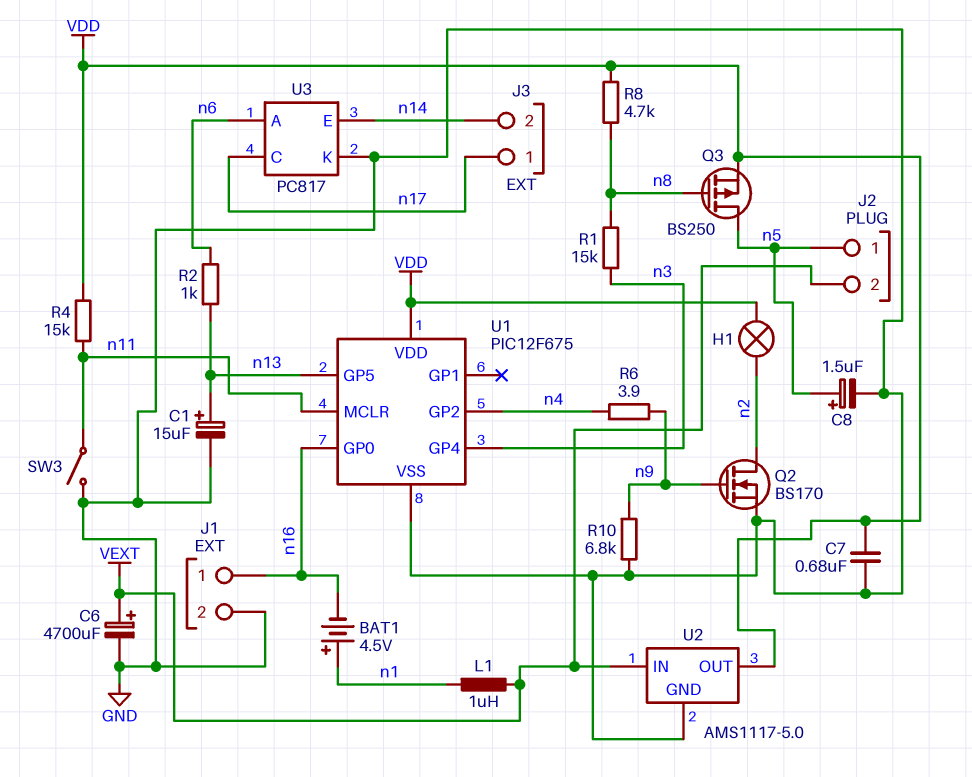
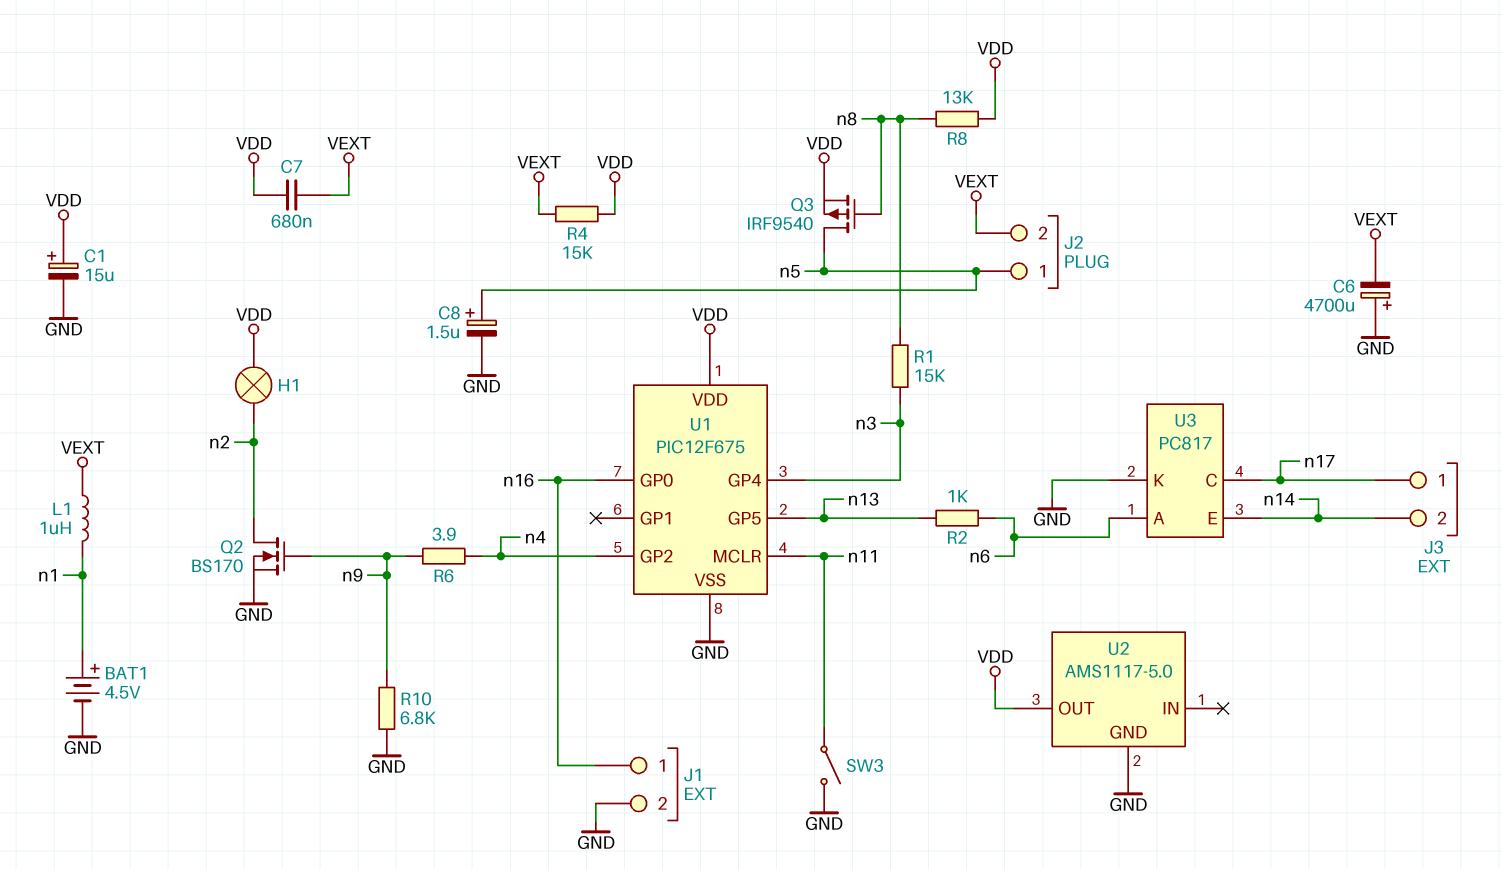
BAT1: 4.5V (plus n1, minus n16) -> 4.5V (plus n1, minus GND)
C1: 15uF (plus n13, minus GND) -> 15uF (plus VDD, minus GND)
C6: 4700uF (plus VEXT, minus GND) -> 4700uF (plus GND, minus VEXT)
C7: 680nF (GND, VDD) -> 680nF (VDD, VEXT)
Q3: PMOS BS250 (G n8, D n5, S VDD) -> PMOS IRF9540 (G n8, D n5, S VDD)
R4: 15k (VDD, n11) -> 15k (VDD, VEXT)
R8: 4.7k (VDD, n8) -> 13k (VDD, n8)
U2 pin IN: VEXT -> none

